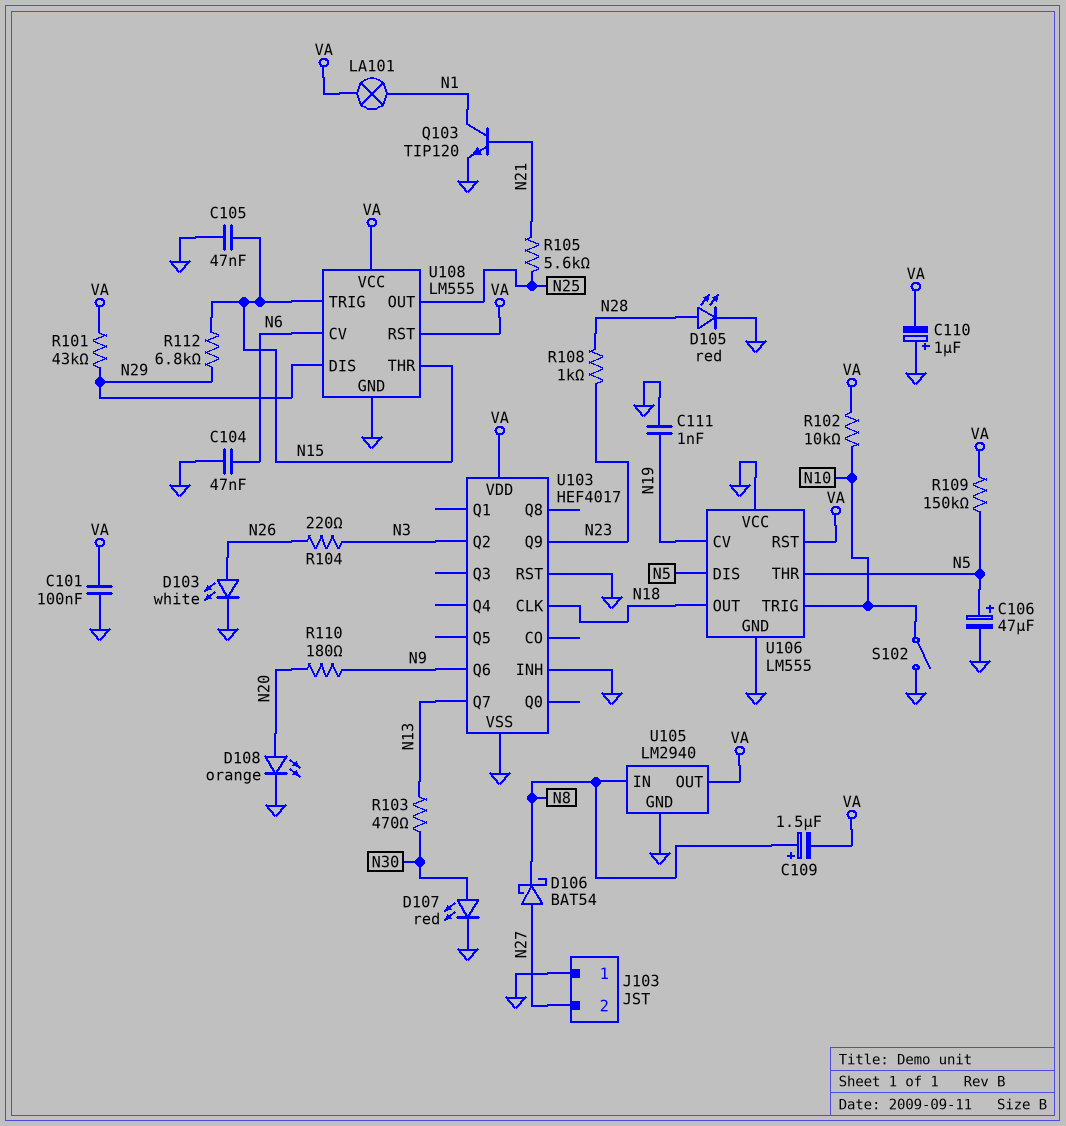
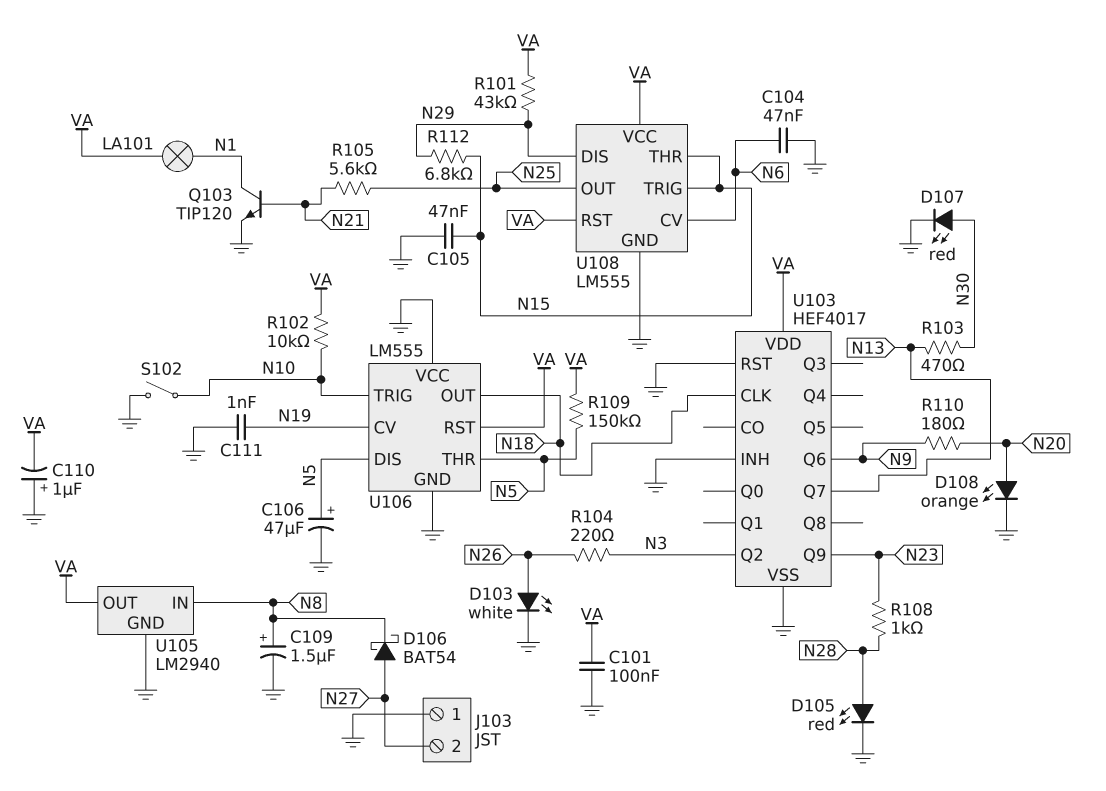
C109: 1.5uF (plus N8, minus VA) -> 1.5uF (plus N8, minus GND)

